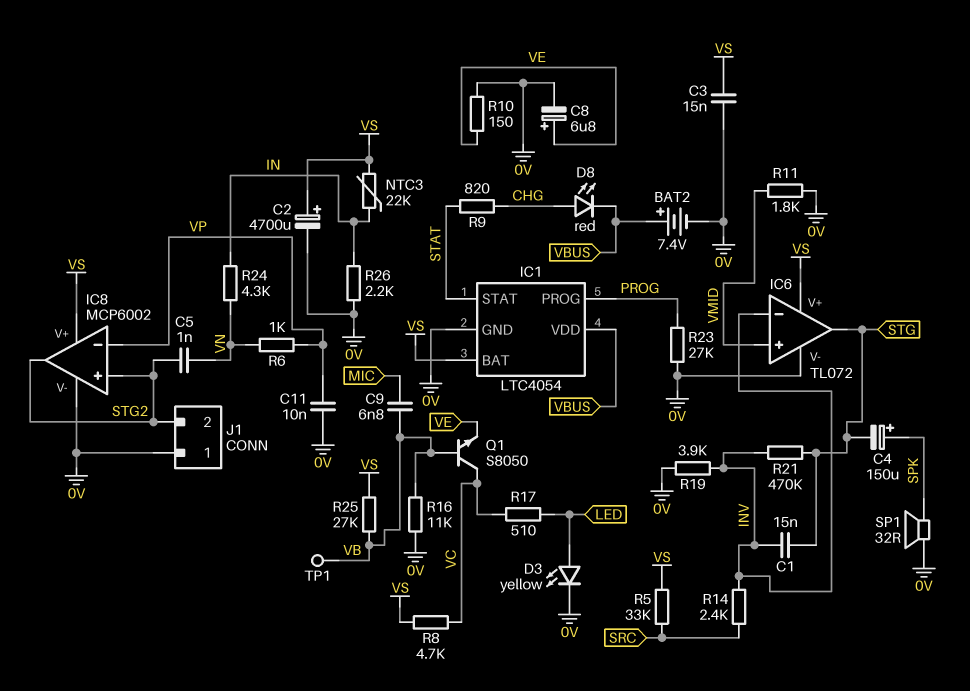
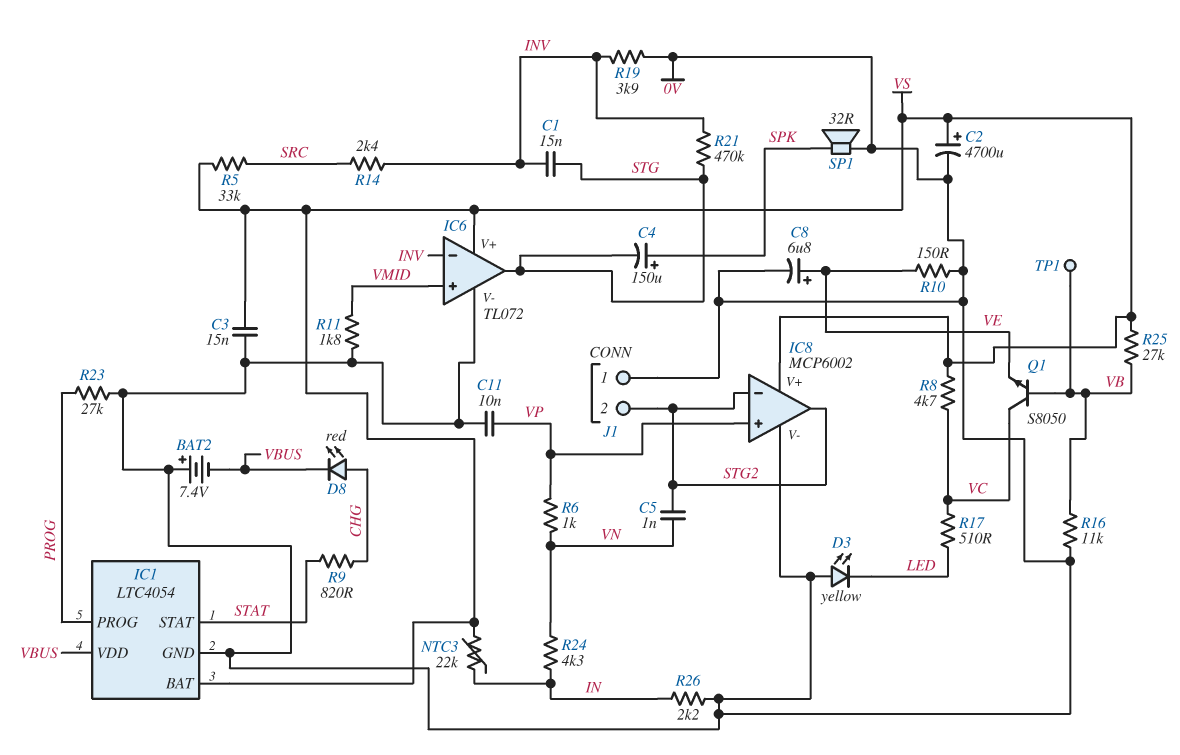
BAT2: 7.4V (plus VBUS, minus 0V) -> 7.4V (plus 0V, minus VBUS)
C9: 6.8nF (MIC, VB) -> none
D3: LED yellow (A LED, K 0V) -> LED yellow (A 0V, K LED)
IC8 pin in+: STG2 -> VP
IC8 pin in-: VP -> STG2

